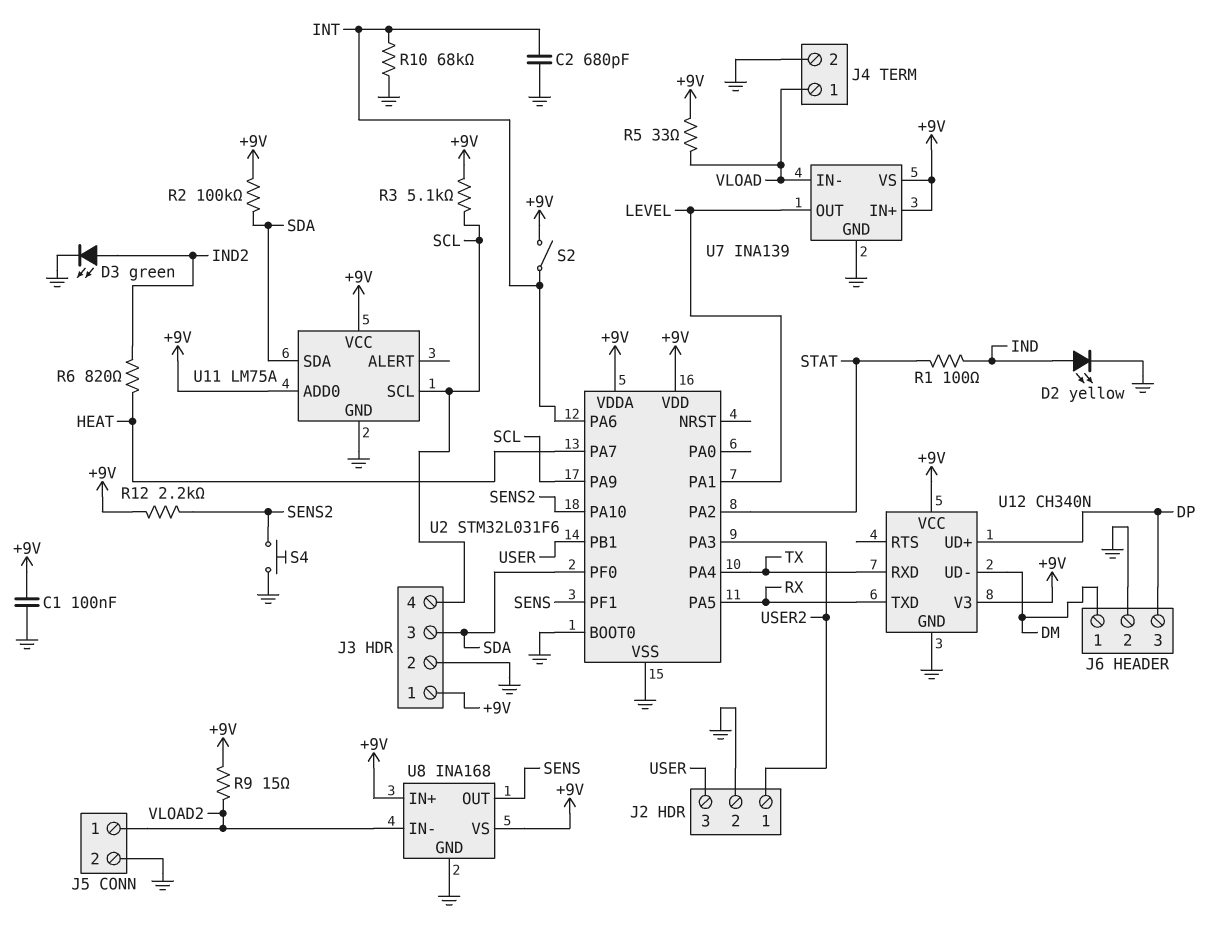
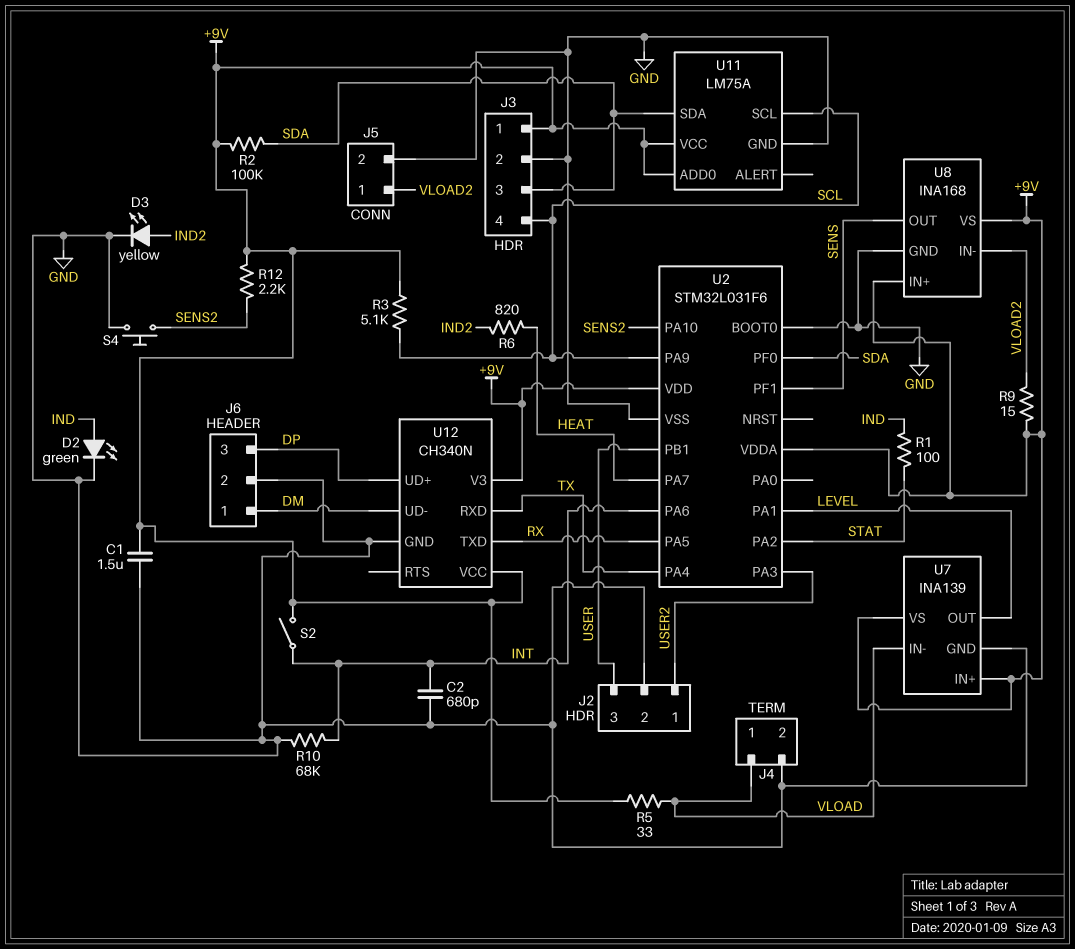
C1: 100nF (+9V, GND) -> 1.5uF (+9V, GND)
D2: LED yellow (A IND, K GND) -> LED green (A IND, K GND)
D3: LED green (A IND2, K GND) -> LED yellow (A IND2, K GND)

